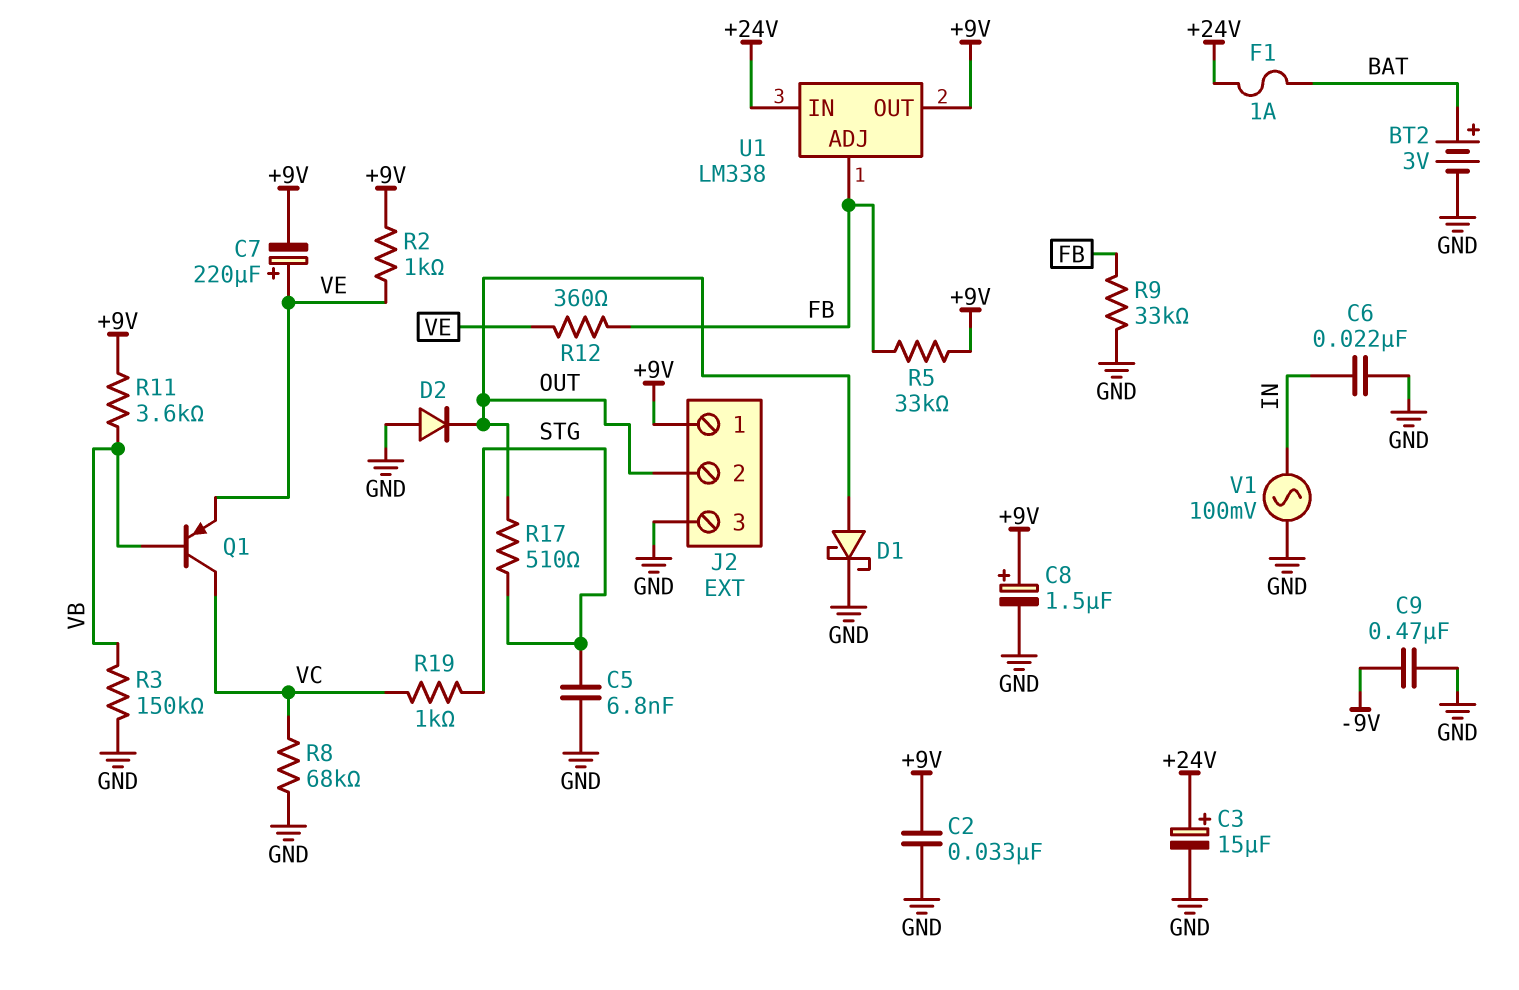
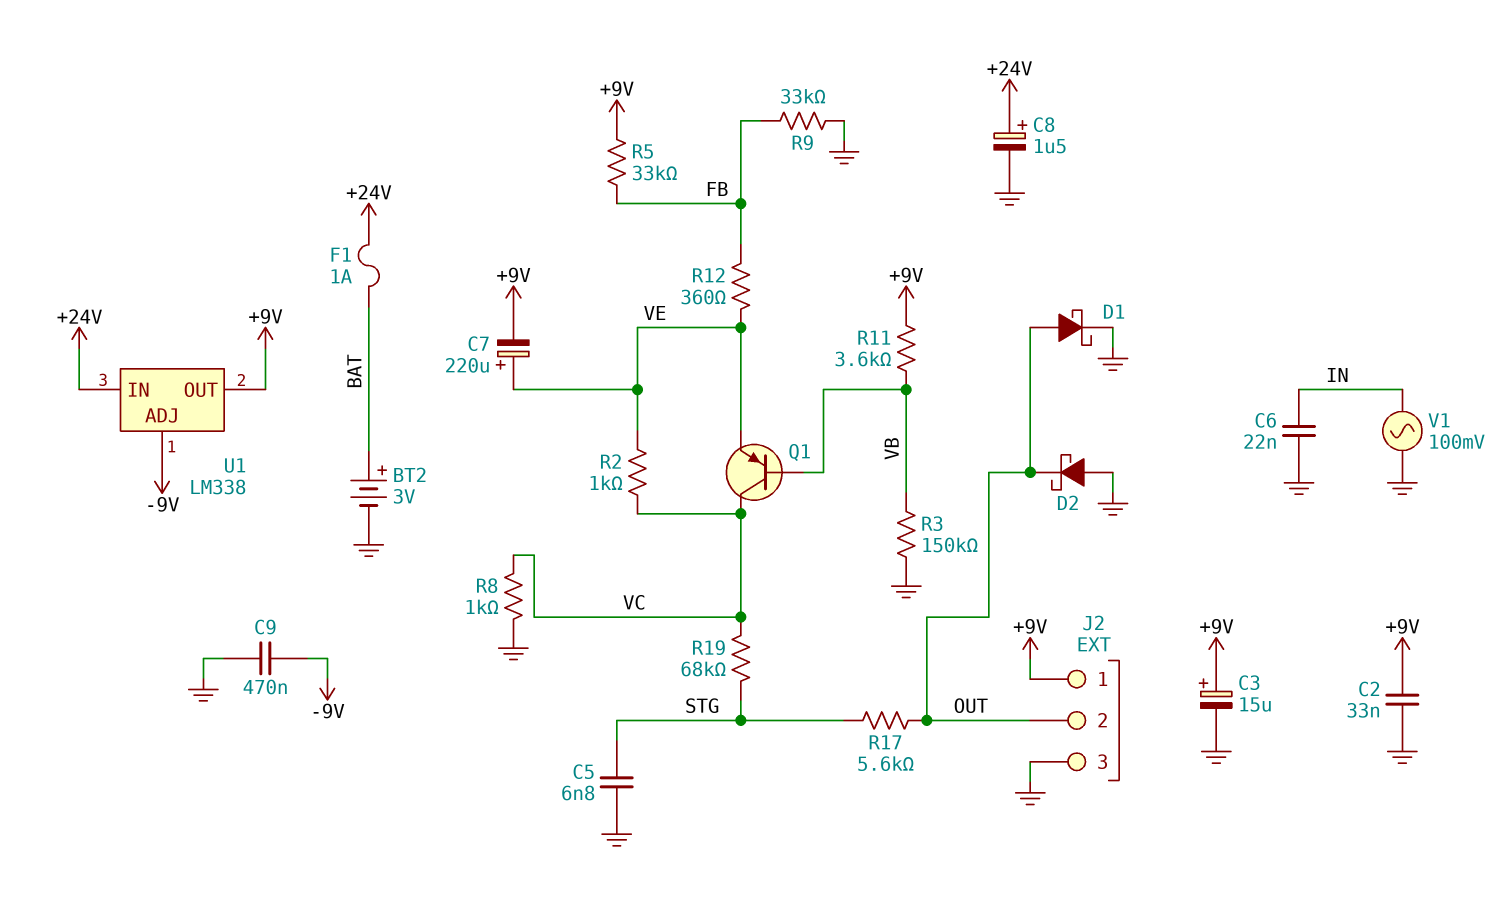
C3: 15uF (plus +24V, minus GND) -> 15uF (plus +9V, minus GND)
C8: 1.5uF (plus +9V, minus GND) -> 1.5uF (plus +24V, minus GND)
D2: diode (A GND, K OUT) -> schottky (A GND, K OUT)
R2: 1k (+9V, VE) -> 1k (VC, VE)
R8: 68k (GND, VC) -> 1k (GND, VC)
R17: 510 (OUT, STG) -> 5.6k (OUT, STG)
R19: 1k (STG, VC) -> 68k (STG, VC)
U1 pin ADJ: FB -> -9V

